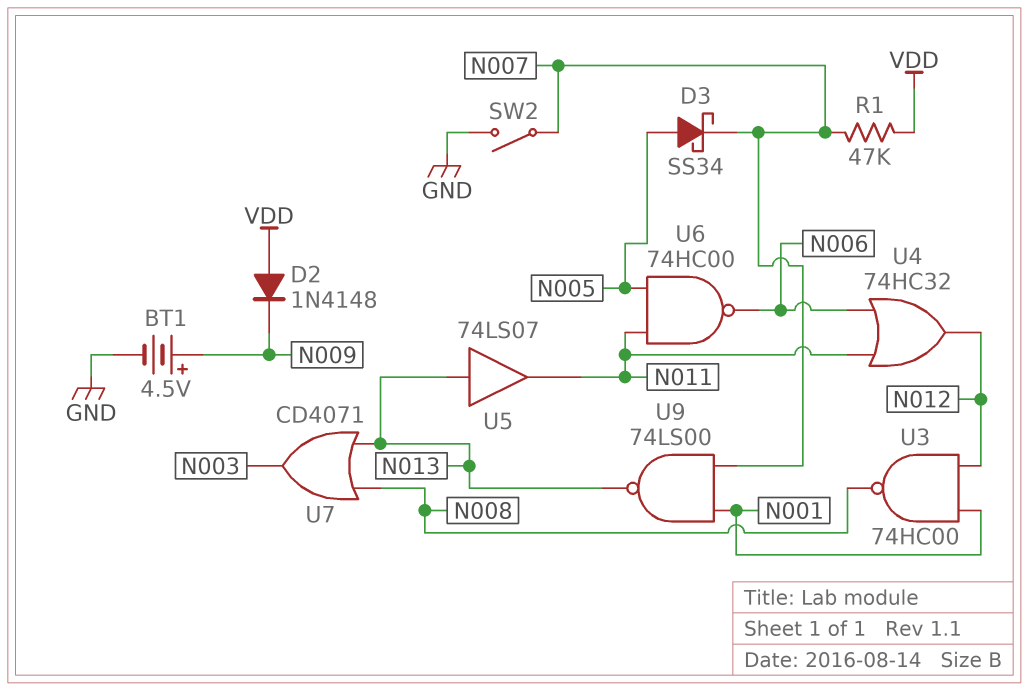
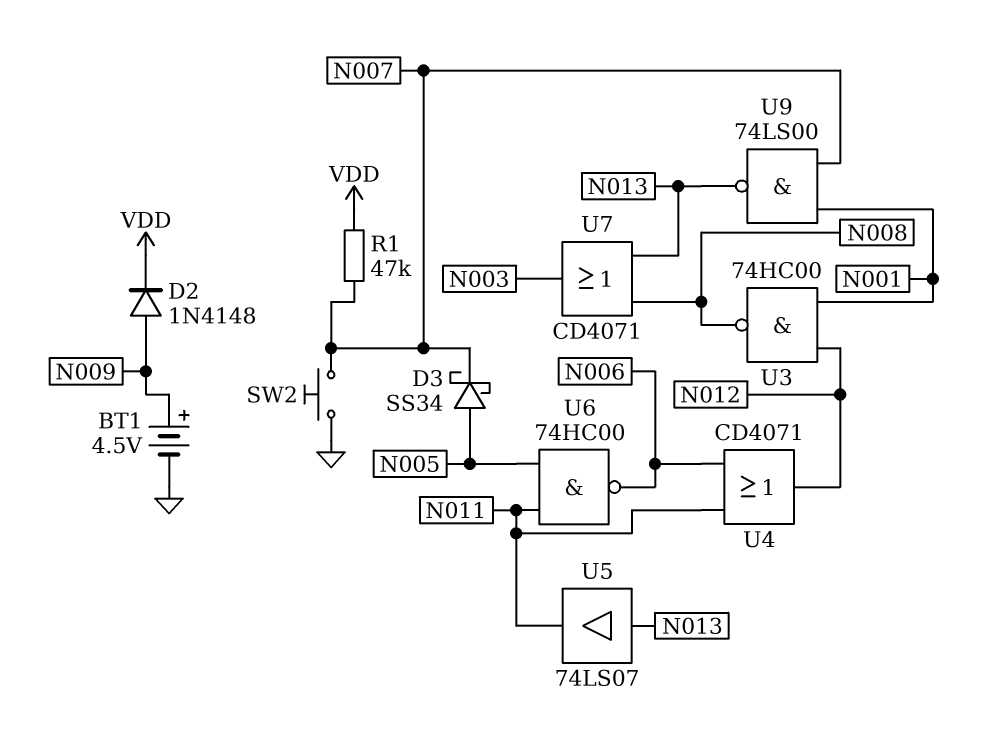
D2: diode 1N4148 (A VDD, K N009) -> diode 1N4148 (A N009, K VDD)
SW2: switch (GND, N007) -> button (GND, N007)
U4: OR 74HC32 (in N006, in N011, out N012) -> OR CD4071 (in N006, in N011, out N012)

